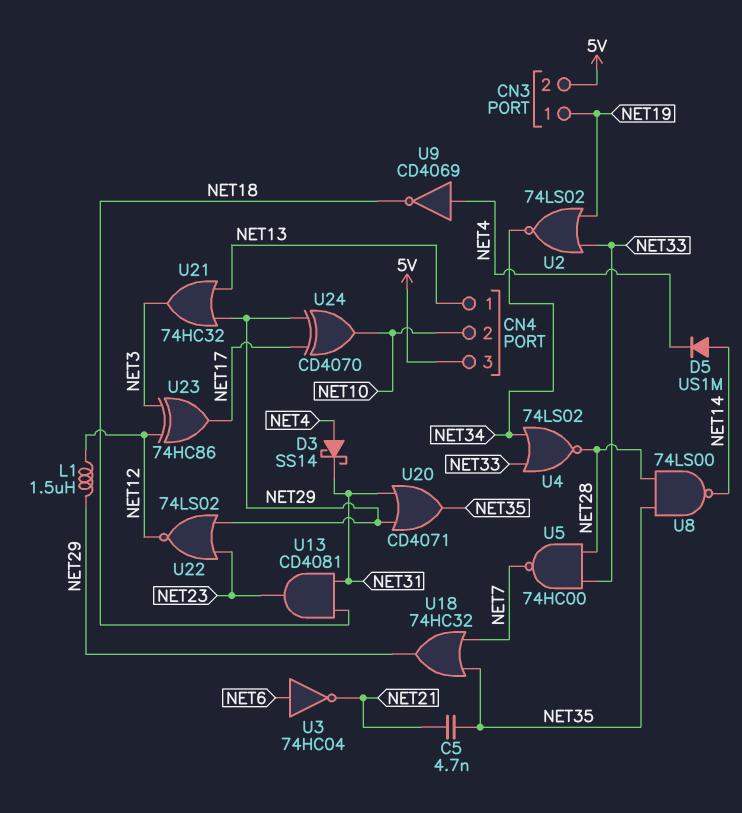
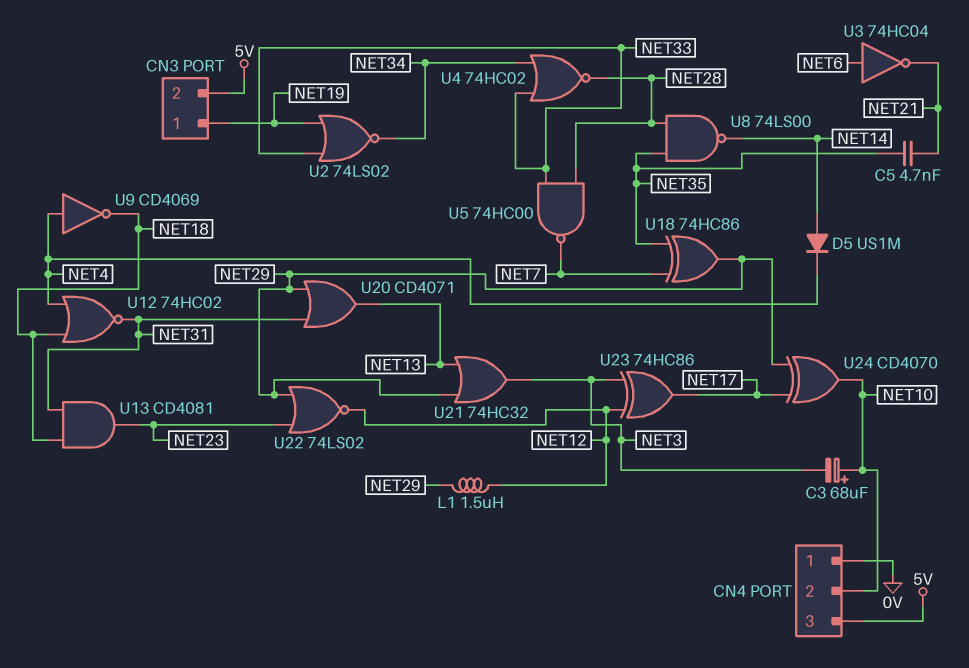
C3: none -> 68uF (plus NET10, minus NET3)
CN4 pin 1: NET13 -> 0V
D3: schottky SS14 (A NET4, K NET31) -> none
U4: NOR 74LS02 (in NET33, in NET34, out NET28) -> NOR 74HC02 (in NET33, in NET34, out NET28)
U12: none -> NOR 74HC02 (in NET4, in NET18, out NET31)
U18: OR 74HC32 (in NET7, in NET35, out NET29) -> XOR 74HC86 (in NET7, in NET35, out NET29)
U20: OR CD4071 (in NET29, in NET31, out NET35) -> OR CD4071 (in NET29, in NET31, out NET13)

